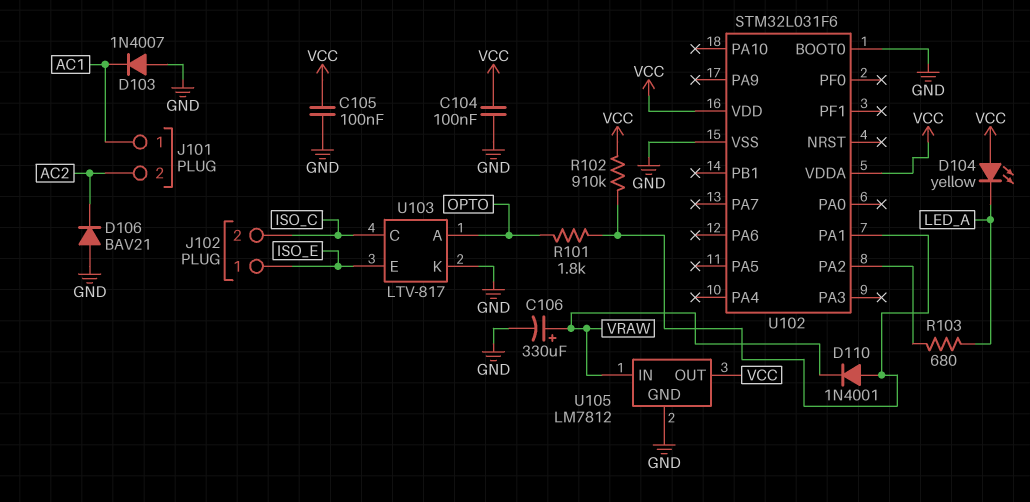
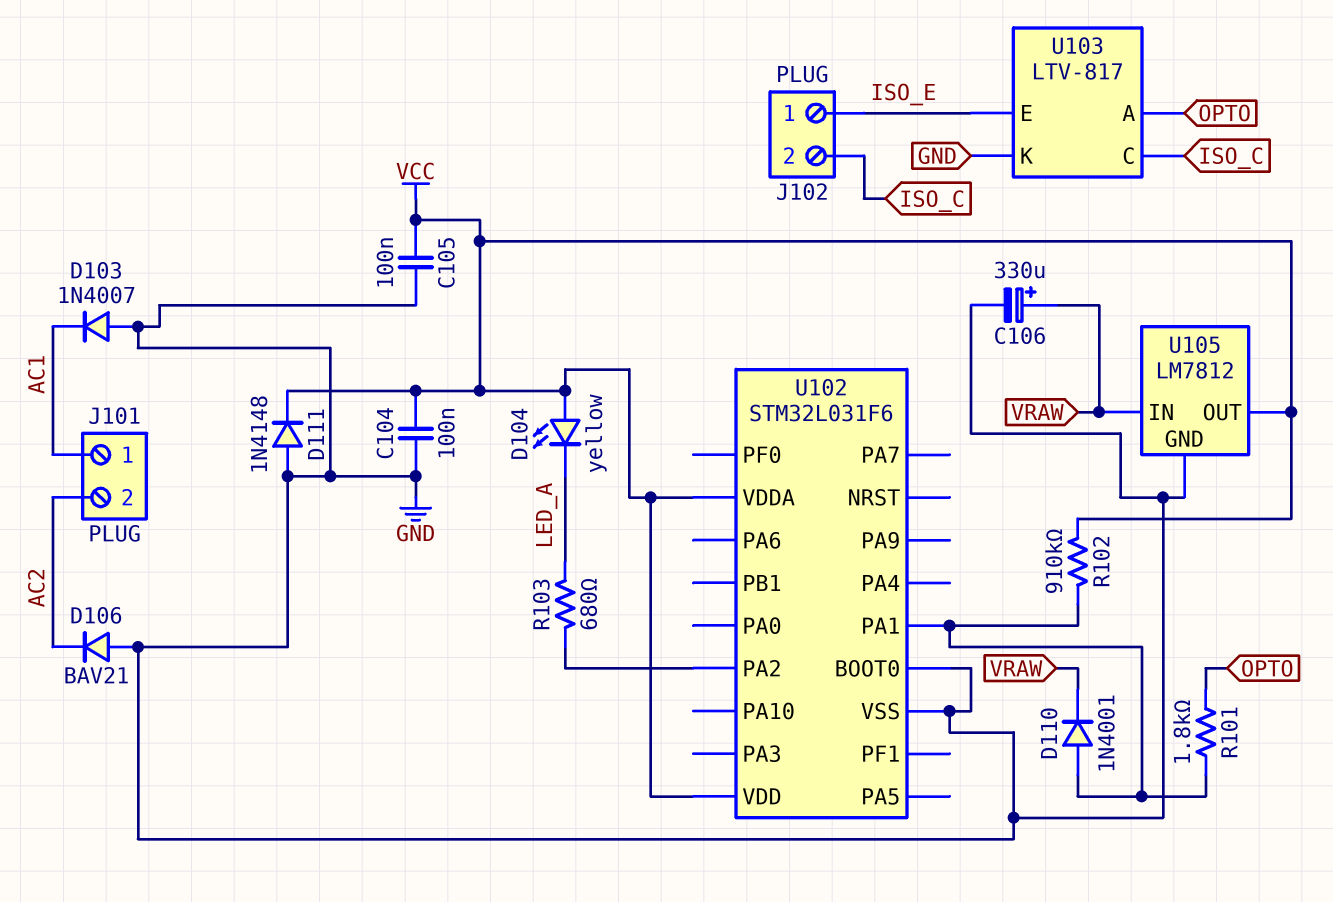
D111: none -> diode 1N4148 (A GND, K VCC)

